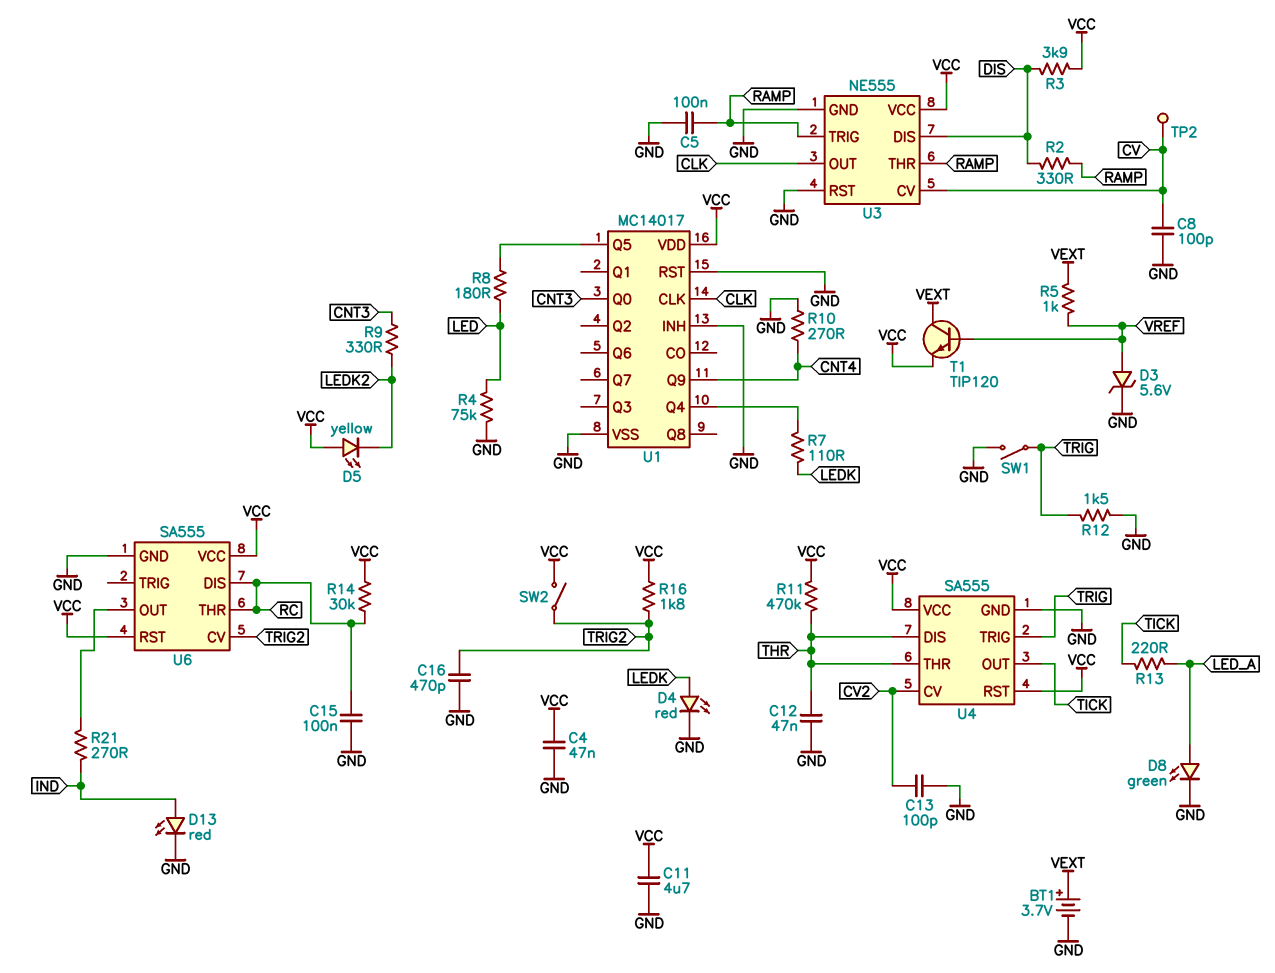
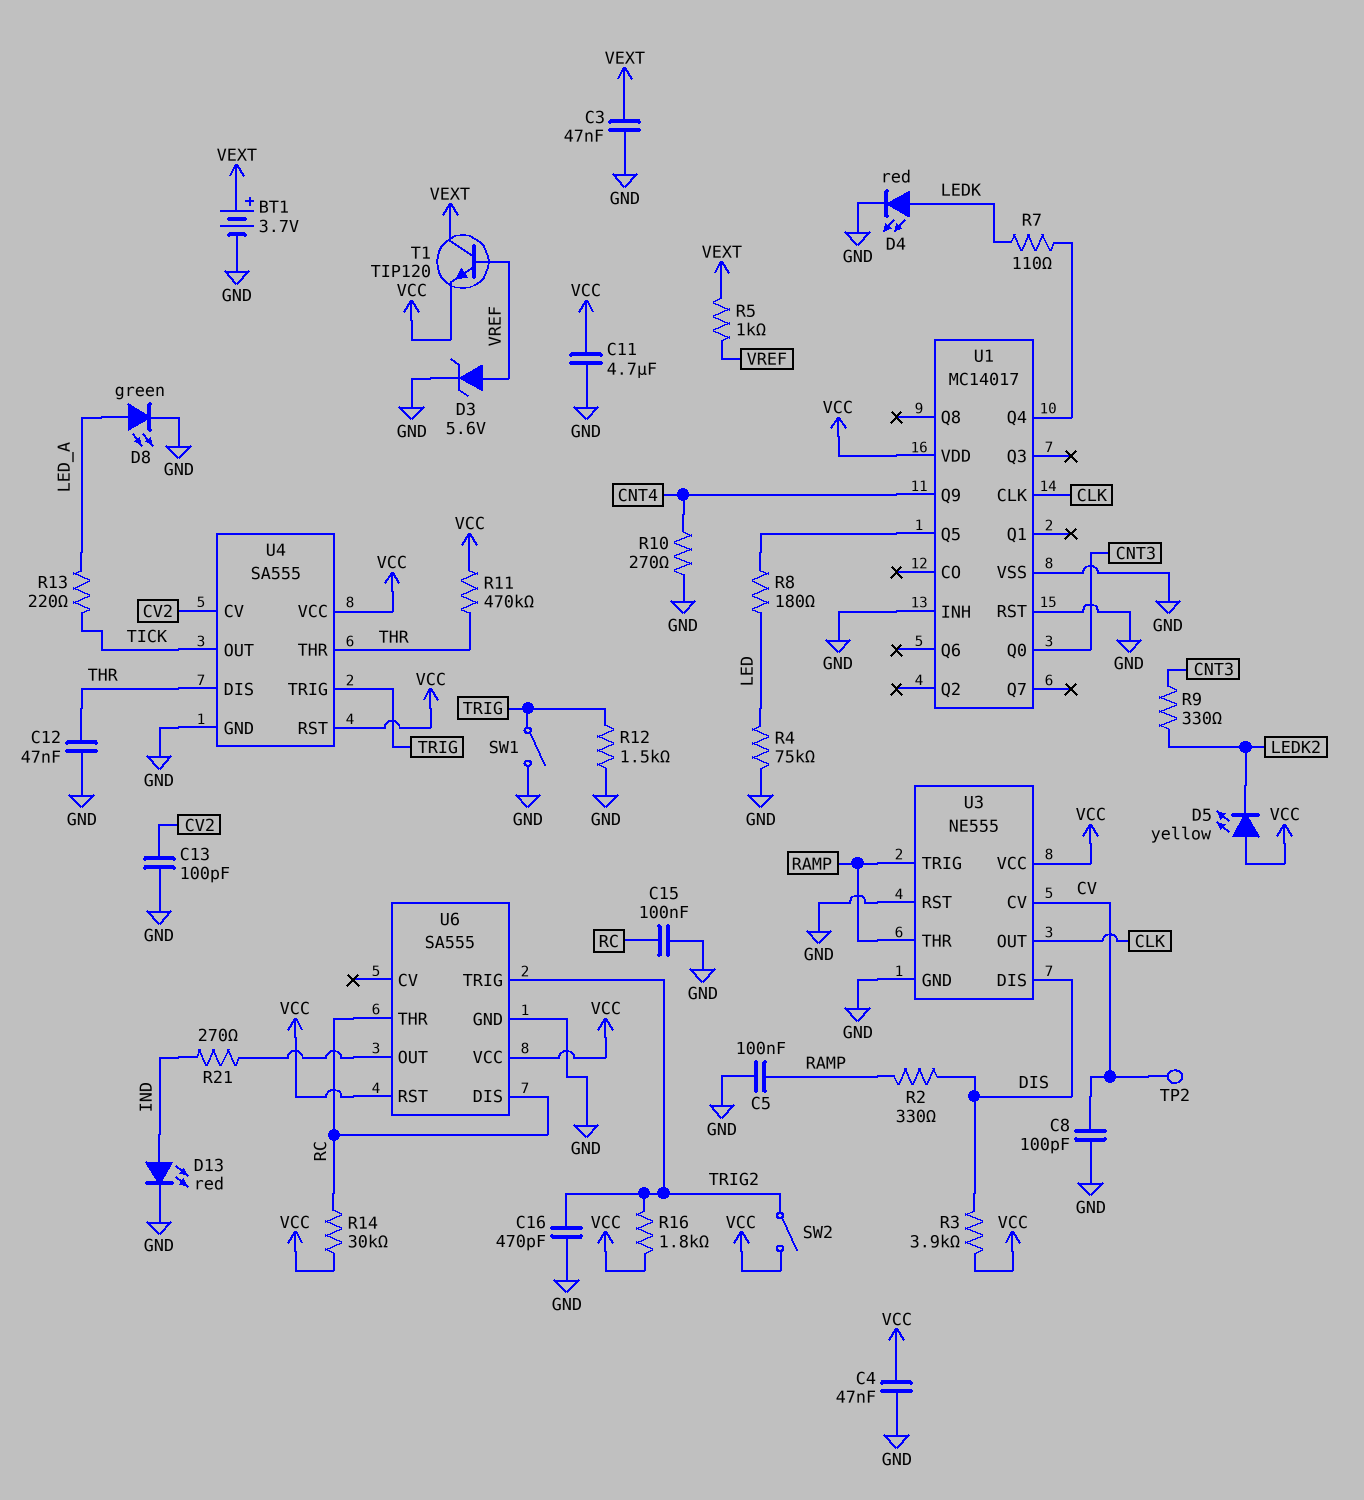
C3: none -> 47nF (GND, VEXT)
U6 pin CV: TRIG2 -> none
U6 pin TRIG: none -> TRIG2

